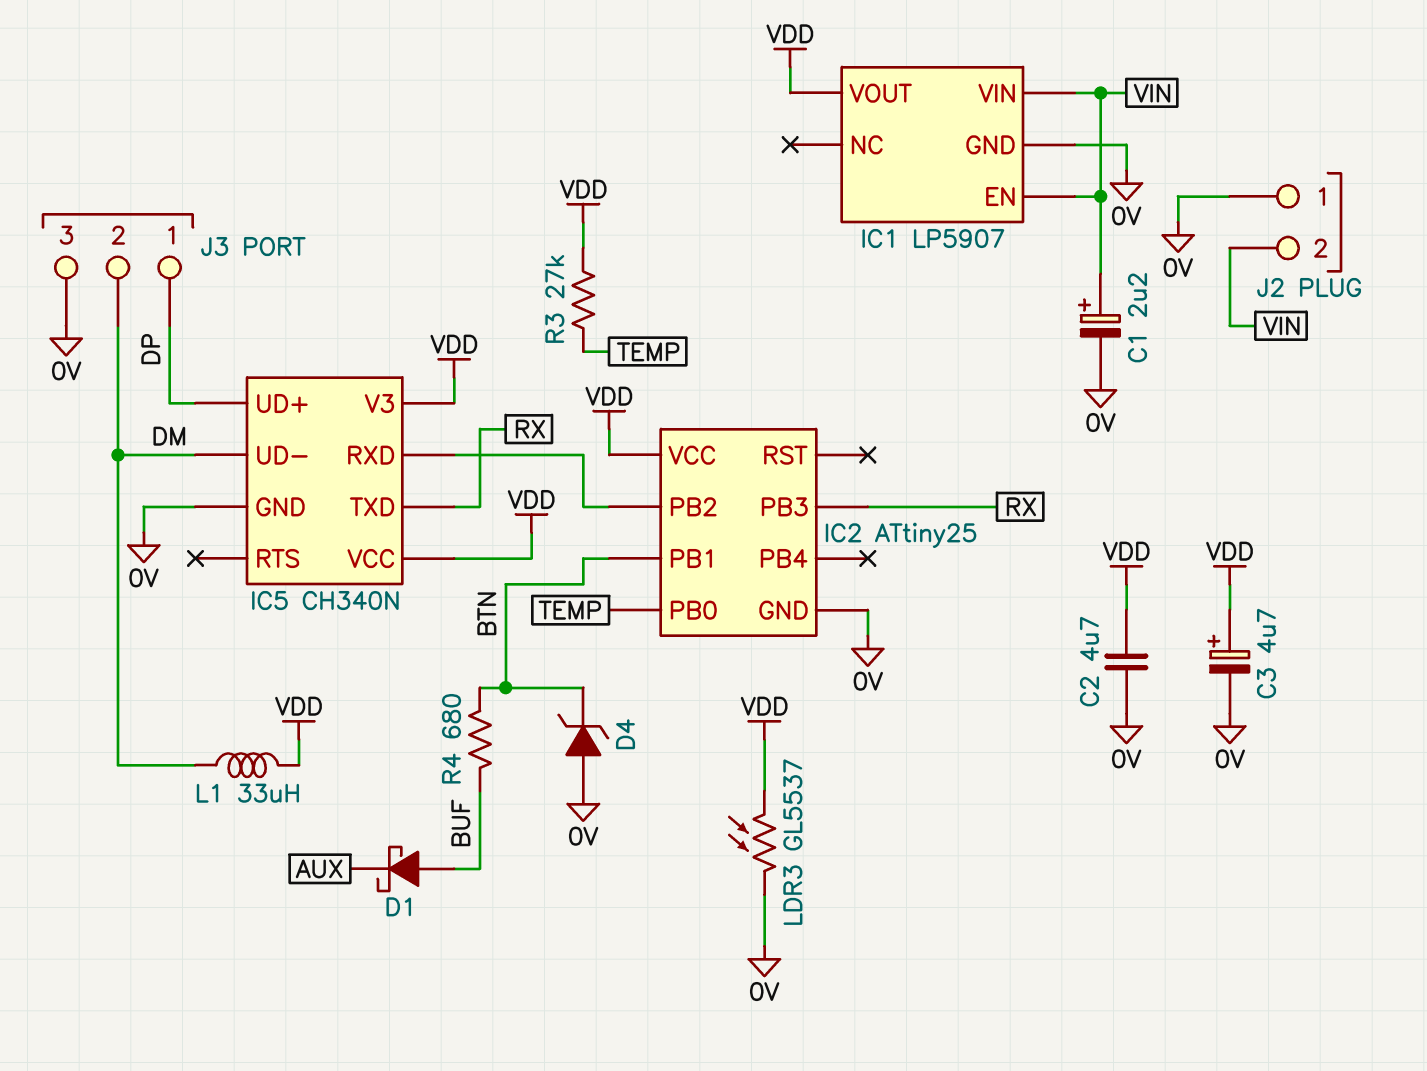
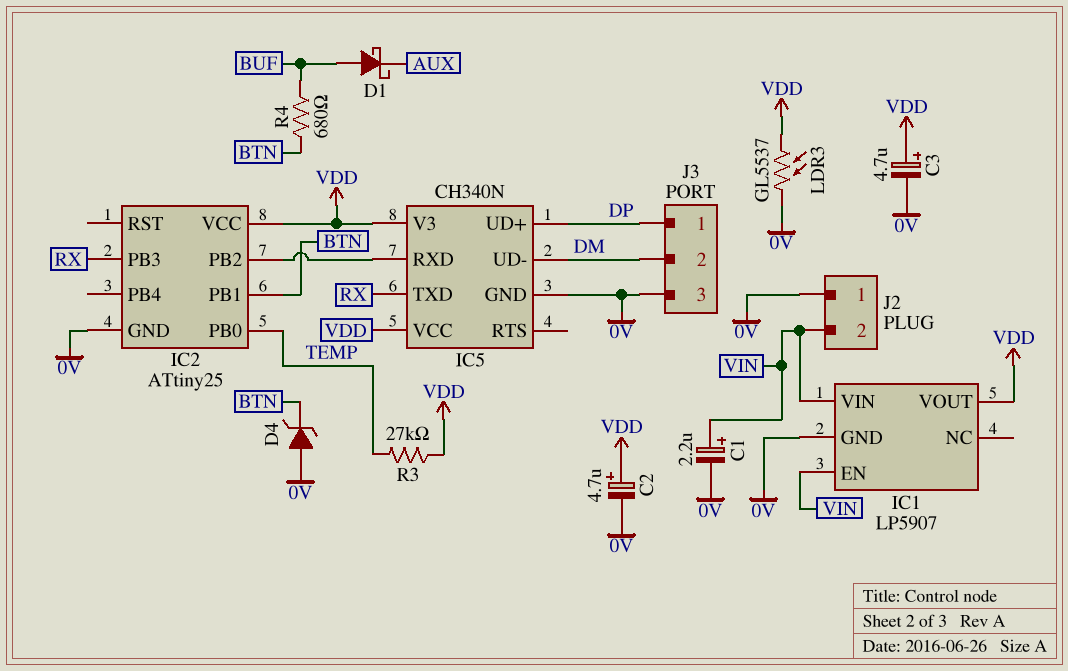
C2: 4.7uF (0V, VDD) -> 4.7uF (plus VDD, minus 0V)
L1: 33uH (DM, VDD) -> none

